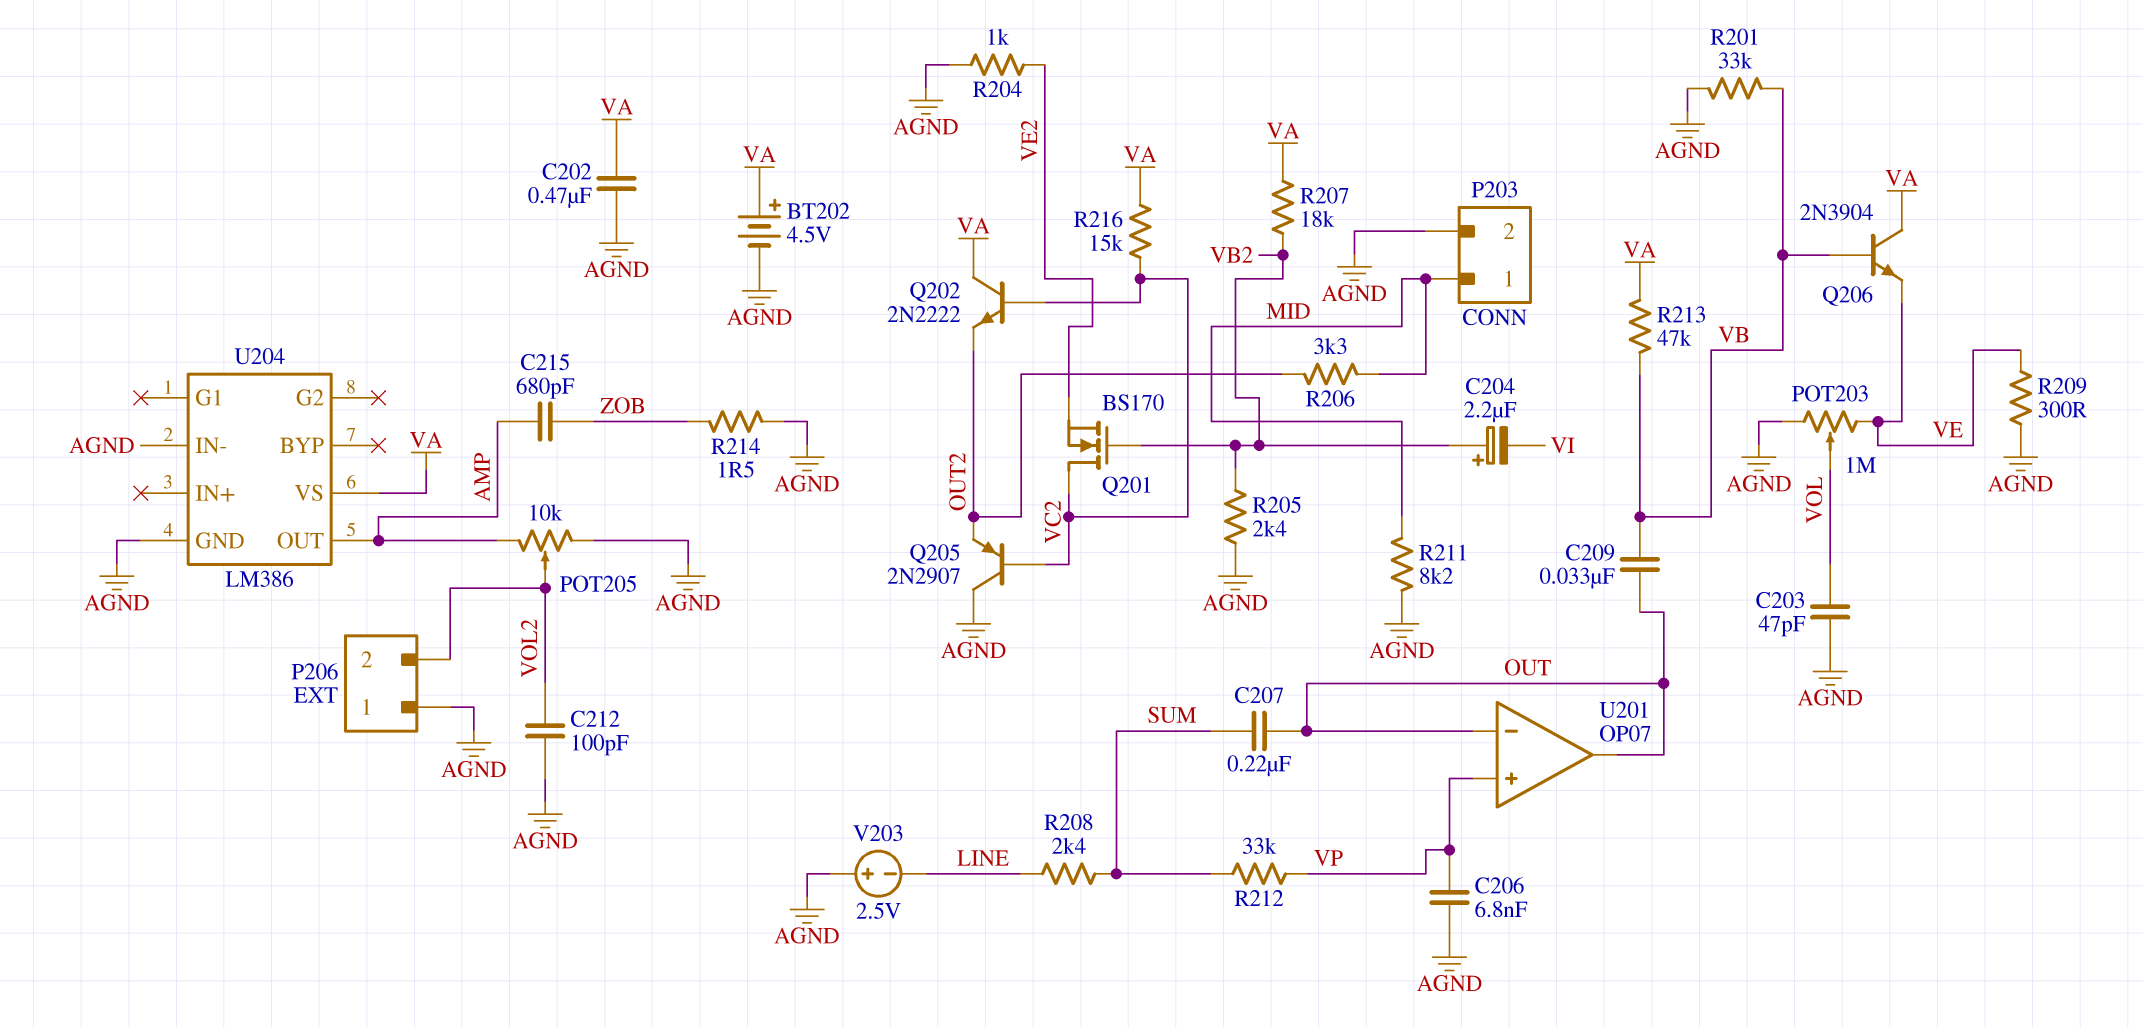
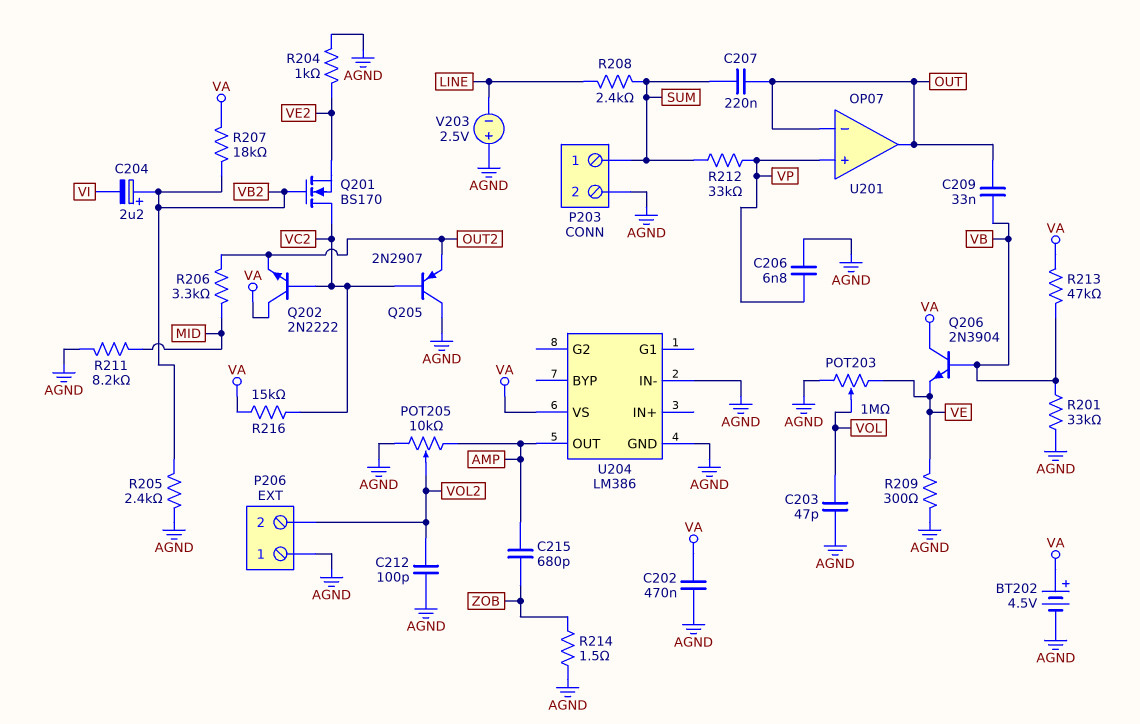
P203 pin 1: MID -> SUM

